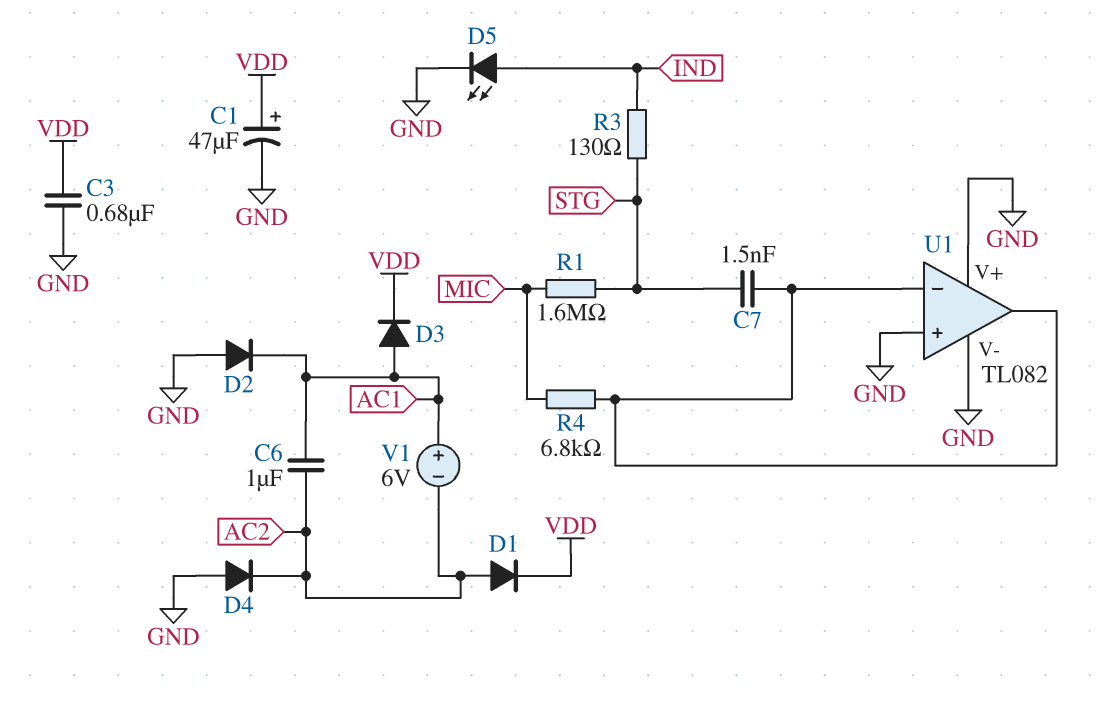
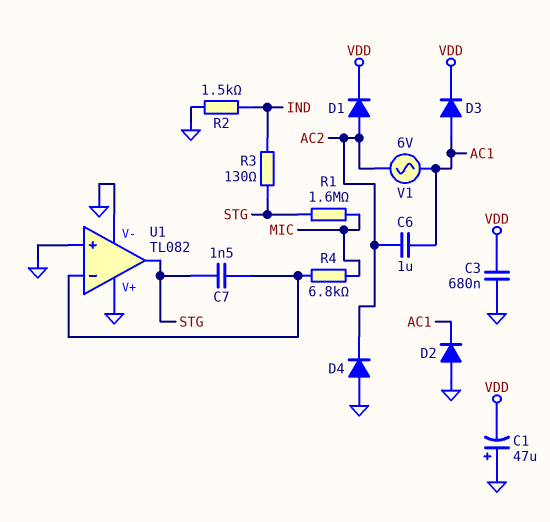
C1: 47uF (plus VDD, minus GND) -> 47uF (plus GND, minus VDD)
D5: LED (A IND, K GND) -> none
R2: none -> 1.5k (GND, IND)
U1 pin out: U1/in- -> STG
V1: 6V (plus AC1, minus AC2) -> AC 6V (AC1, AC2)

